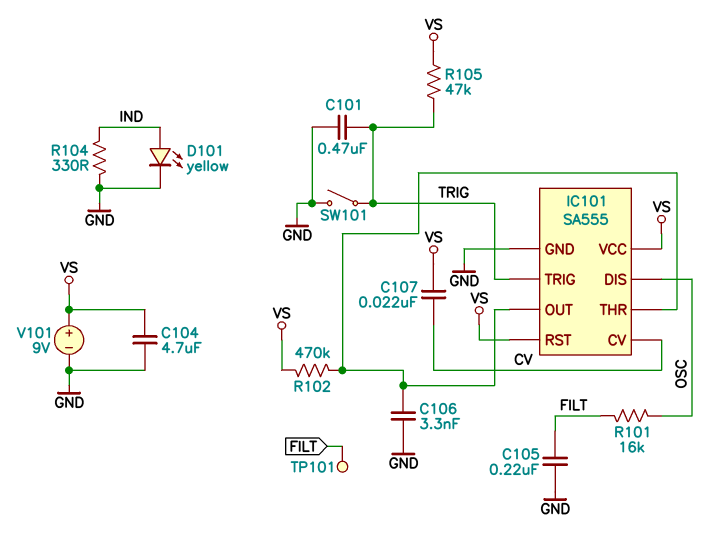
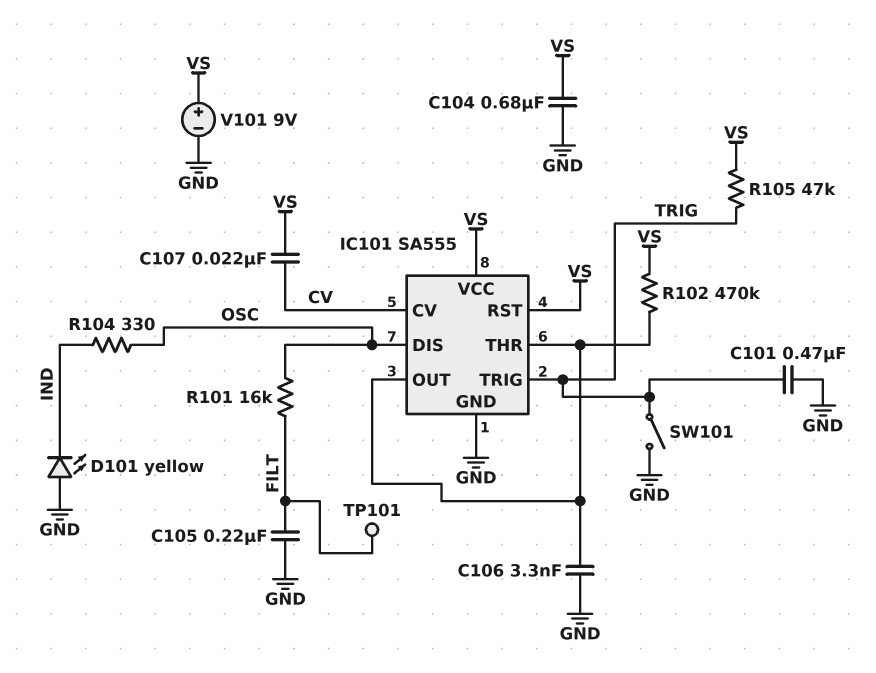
C104: 4.7uF (GND, VS) -> 680nF (GND, VS)
D101: LED yellow (A IND, K GND) -> LED yellow (A GND, K IND)
R104: 330 (GND, IND) -> 330 (IND, OSC)

